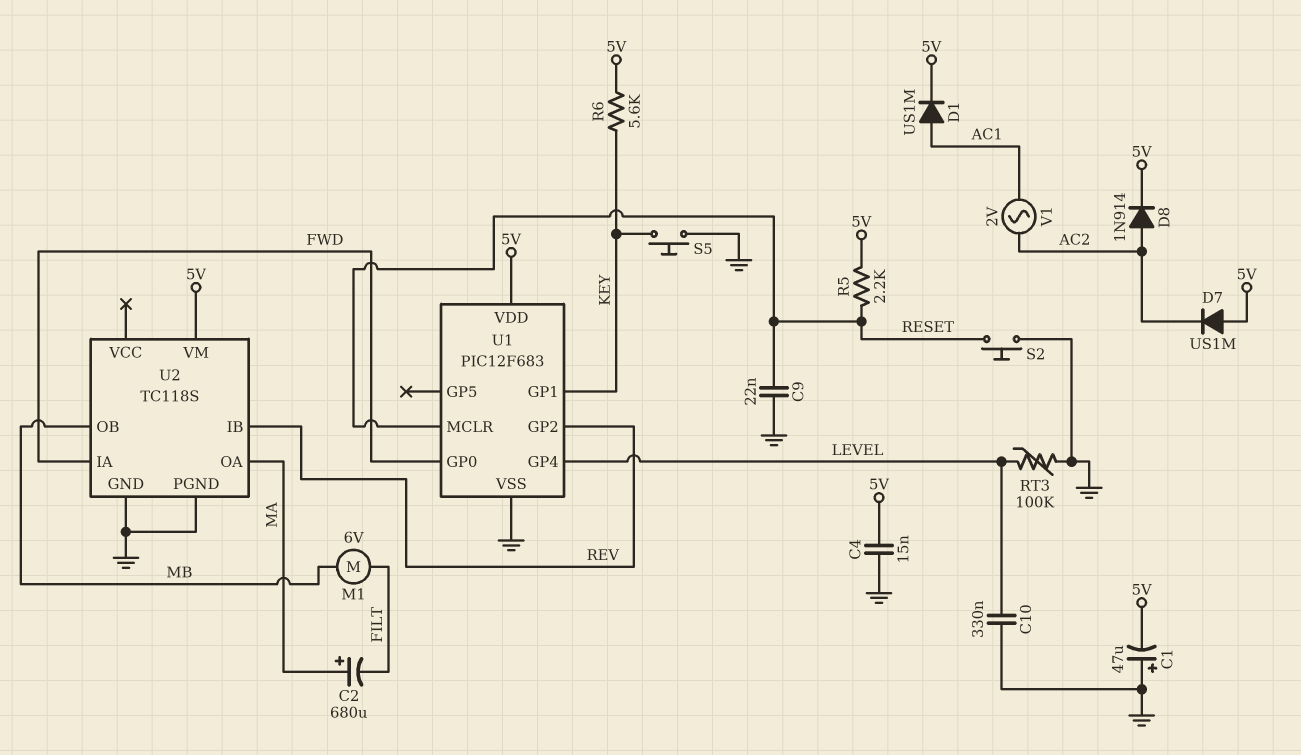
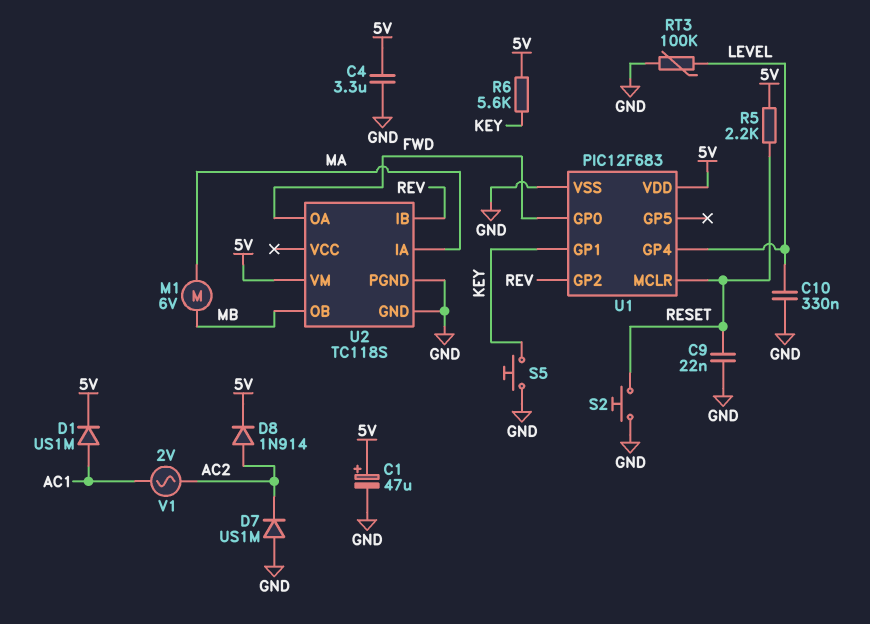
C1: 47uF (plus GND, minus 5V) -> 47uF (plus 5V, minus GND)
C2: 680uF (plus MA, minus FILT) -> none
C4: 15nF (5V, GND) -> 3.3uF (5V, GND)
D7: diode US1M (A 5V, K AC2) -> diode US1M (A GND, K AC2)
M1: motor 6V (FILT, MB) -> motor 6V (MA, MB)
U2 pin IA: FWD -> MA
U2 pin OA: MA -> FWD

